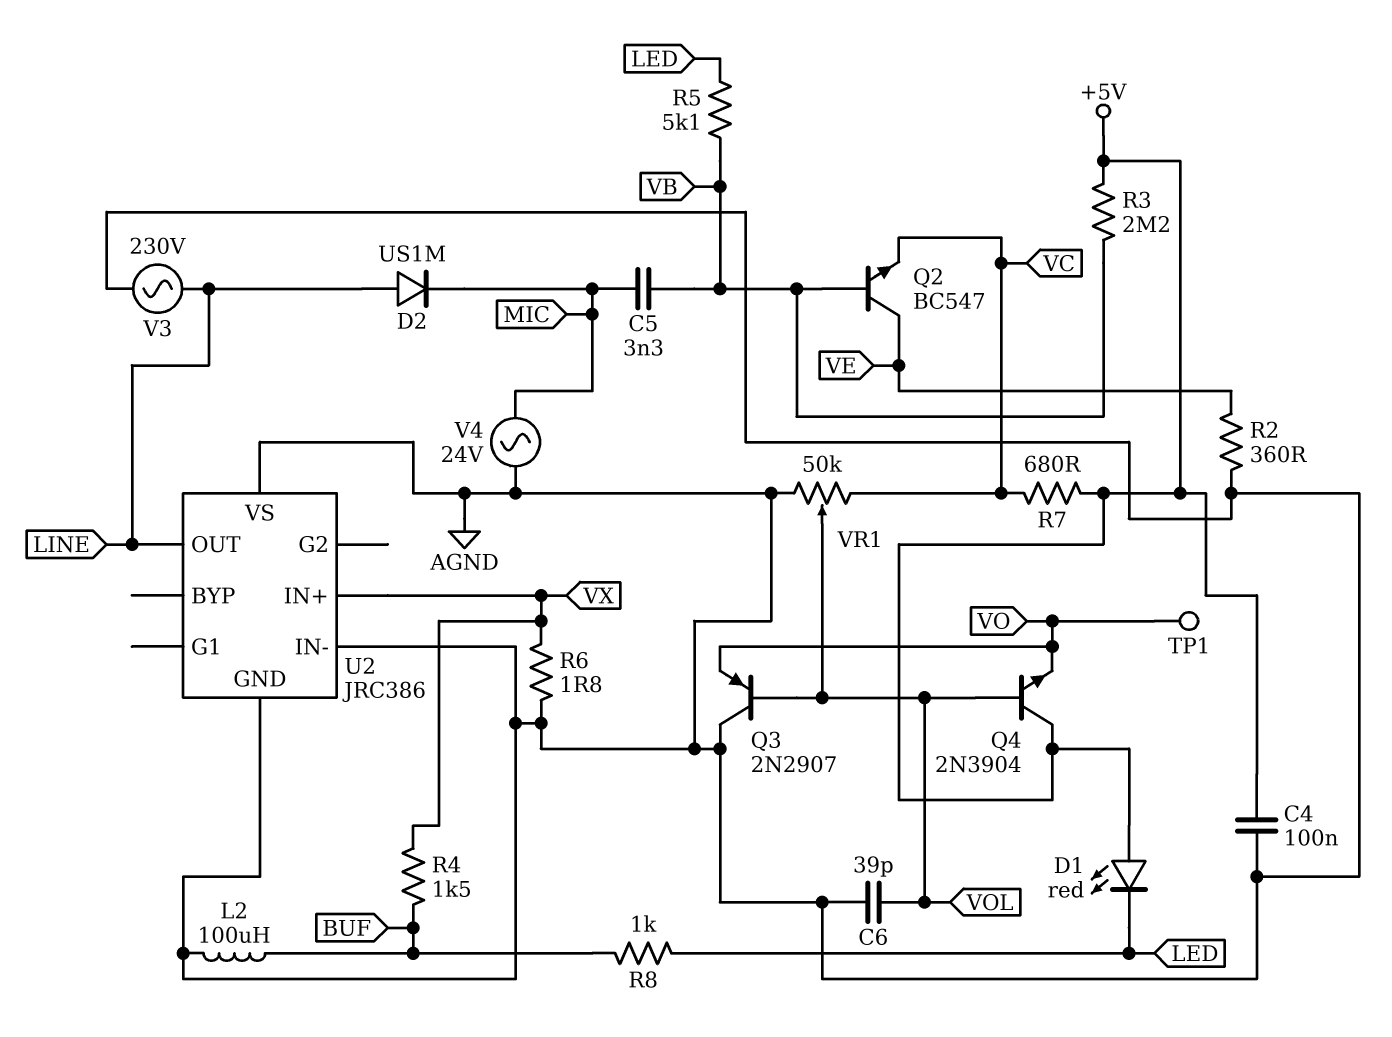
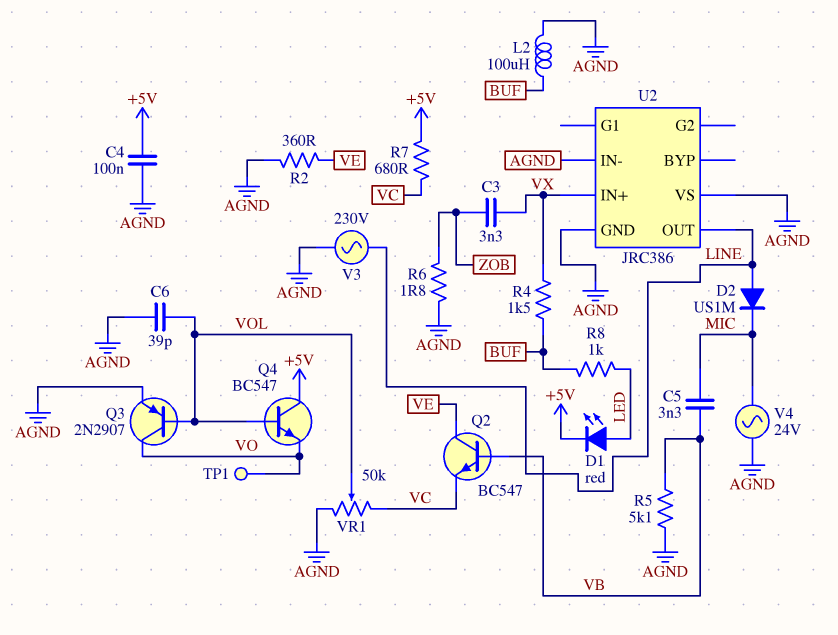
C3: none -> 3.3nF (VX, ZOB)
D1: LED red (A +5V, K LED) -> LED red (A LED, K +5V)
Q3: PNP 2N2907 (B VOL, C AGND, E VO) -> PNP 2N2907 (B VOL, C VO, E AGND)
Q4: NPN 2N3904 (B VOL, C +5V, E VO) -> NPN BC547 (B VOL, C +5V, E VO)
R3: 2.2M (+5V, VB) -> none
R5: 5.1k (LED, VB) -> 5.1k (AGND, VB)
R6: 1.8 (AGND, VX) -> 1.8 (AGND, ZOB)

